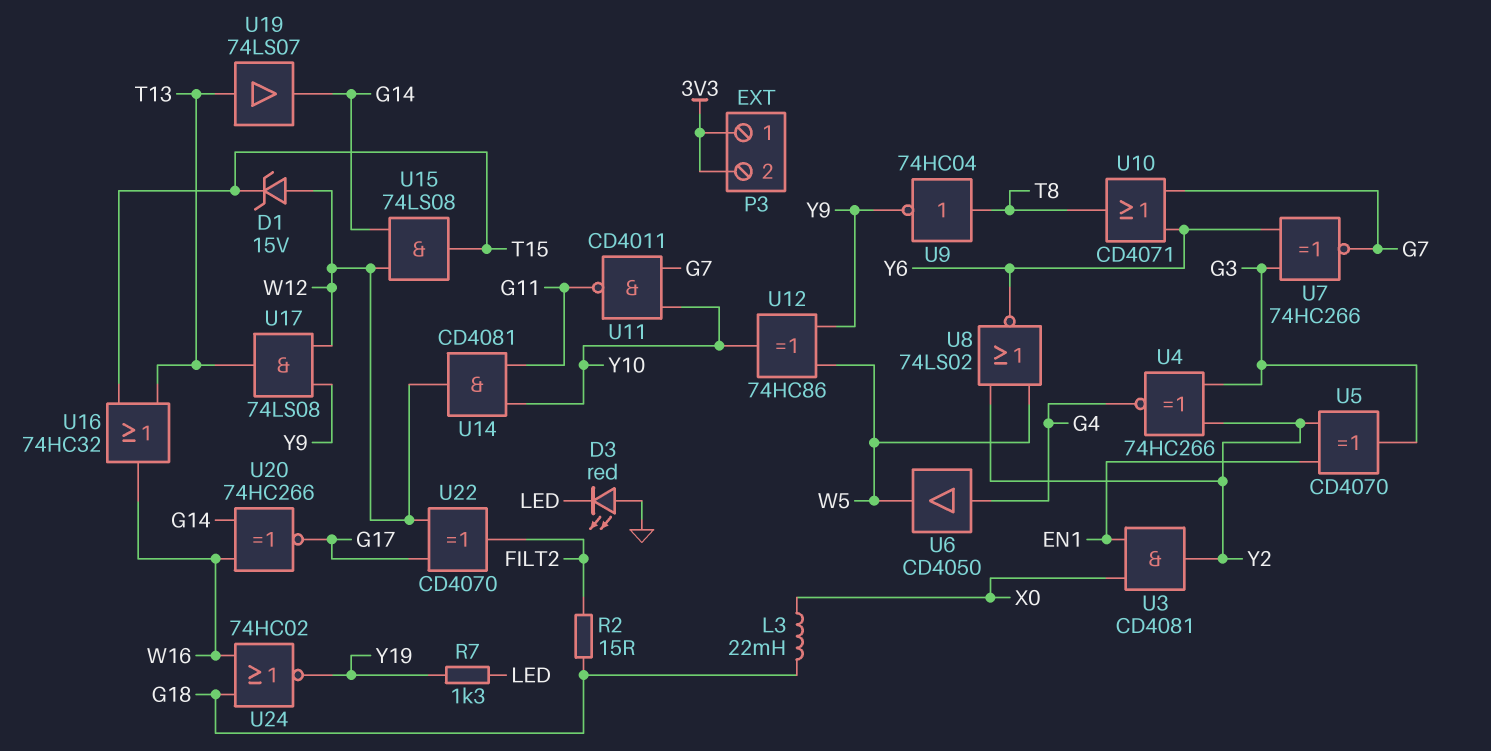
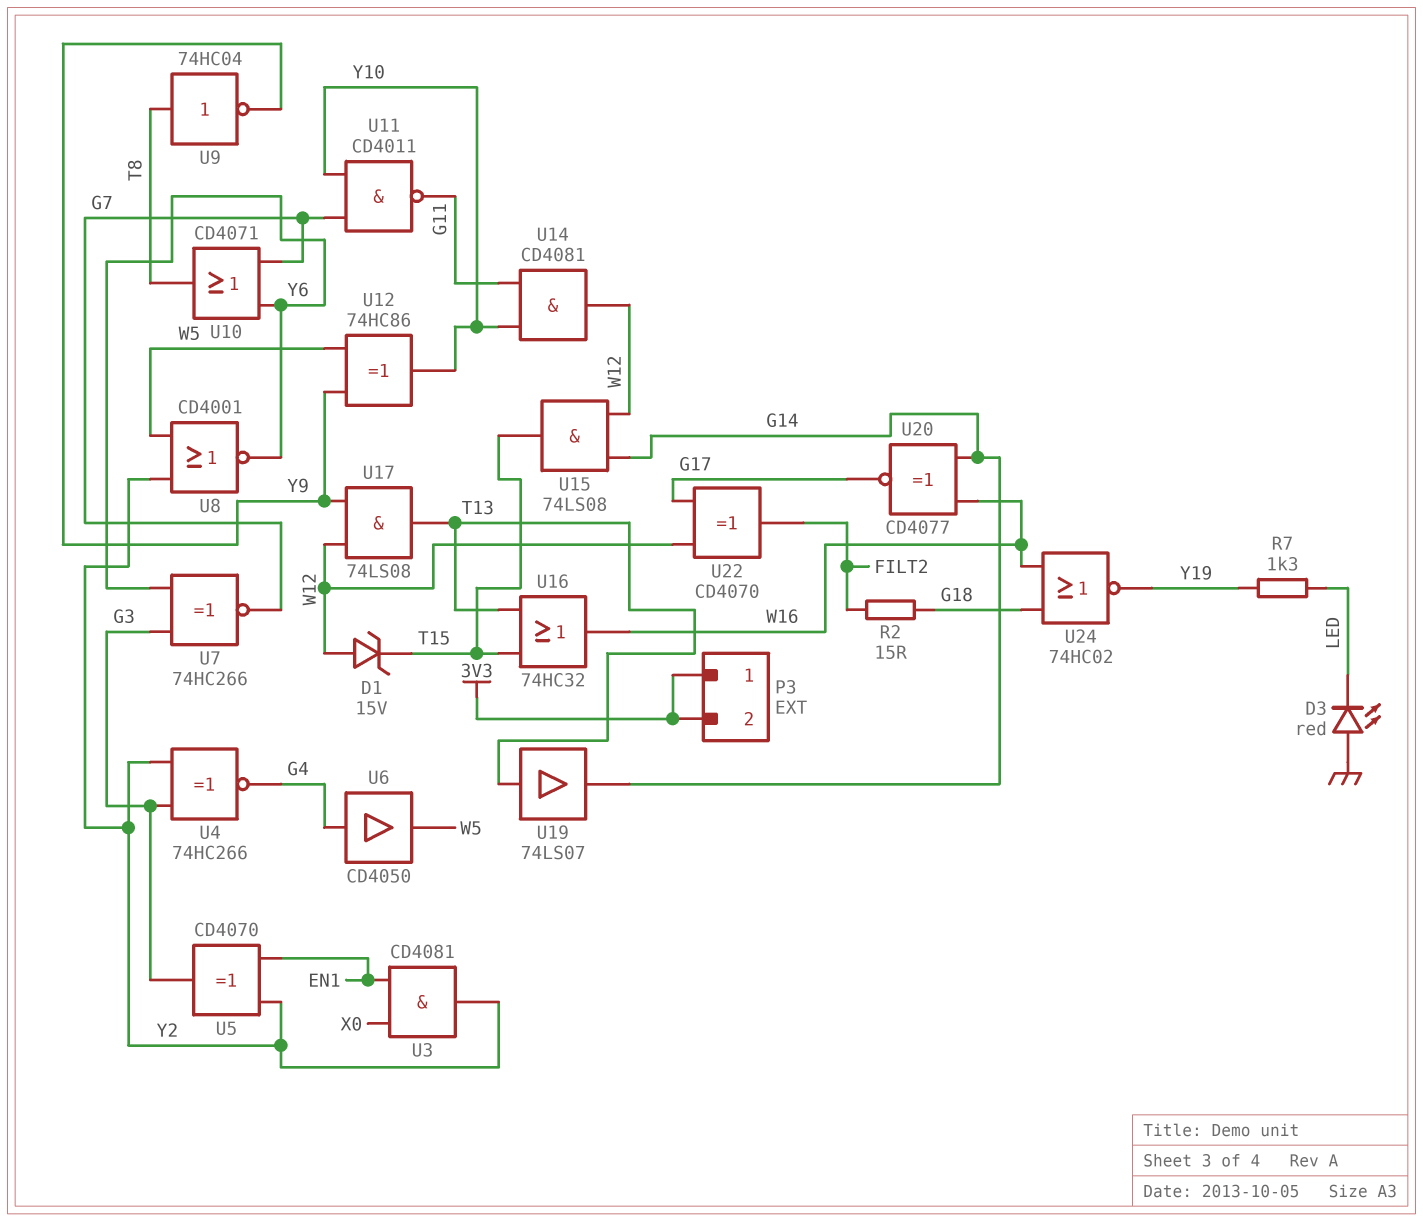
L3: 22mH (G18, X0) -> none
U8: NOR 74LS02 (in W5, in Y2, out Y6) -> NOR CD4001 (in W5, in Y2, out Y6)
U20: XNOR 74HC266 (in G14, in W16, out G17) -> XNOR CD4077 (in G14, in W16, out G17)

